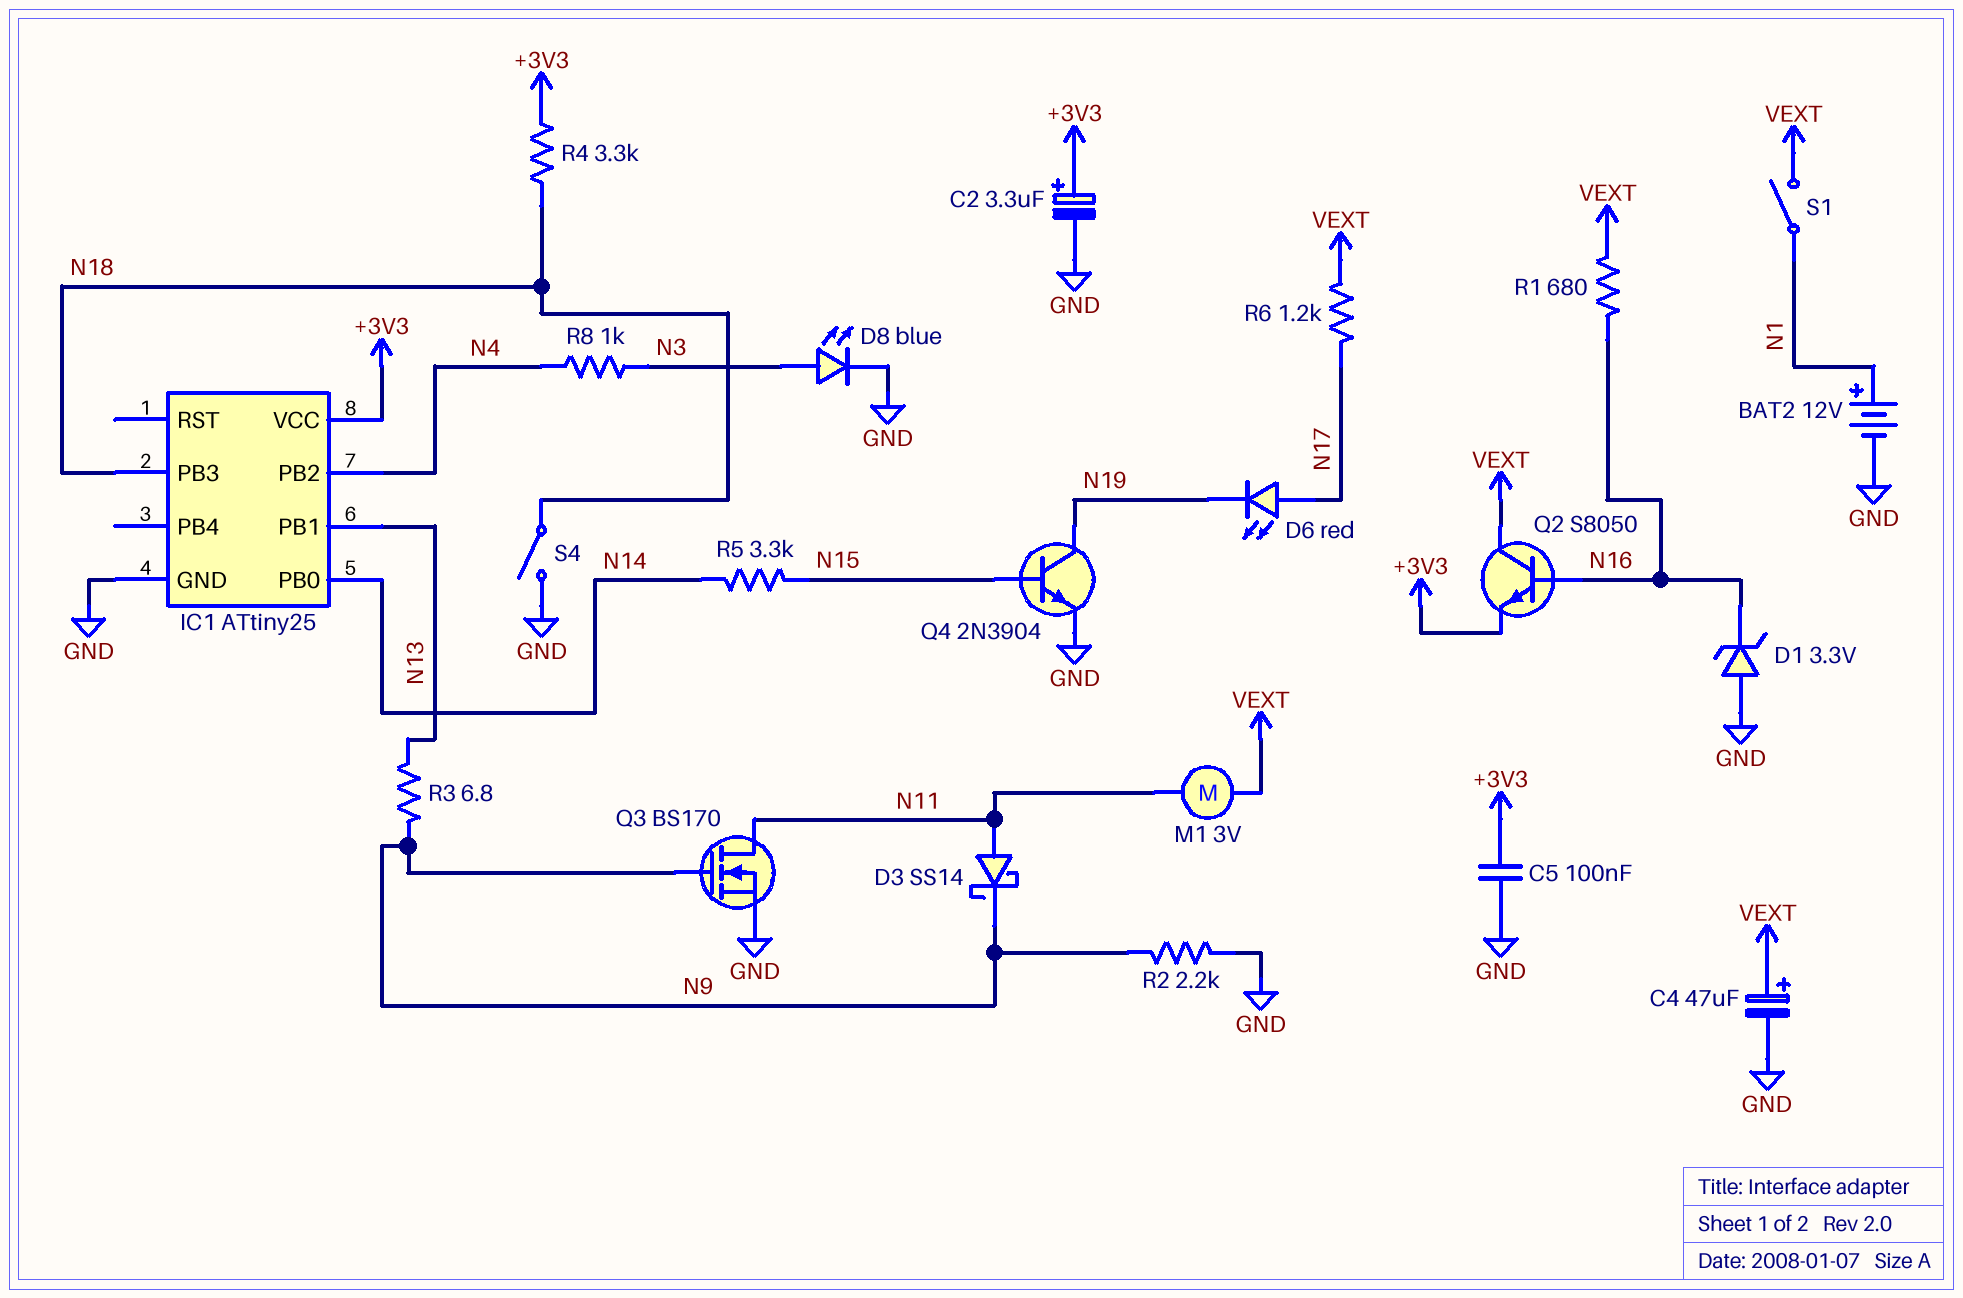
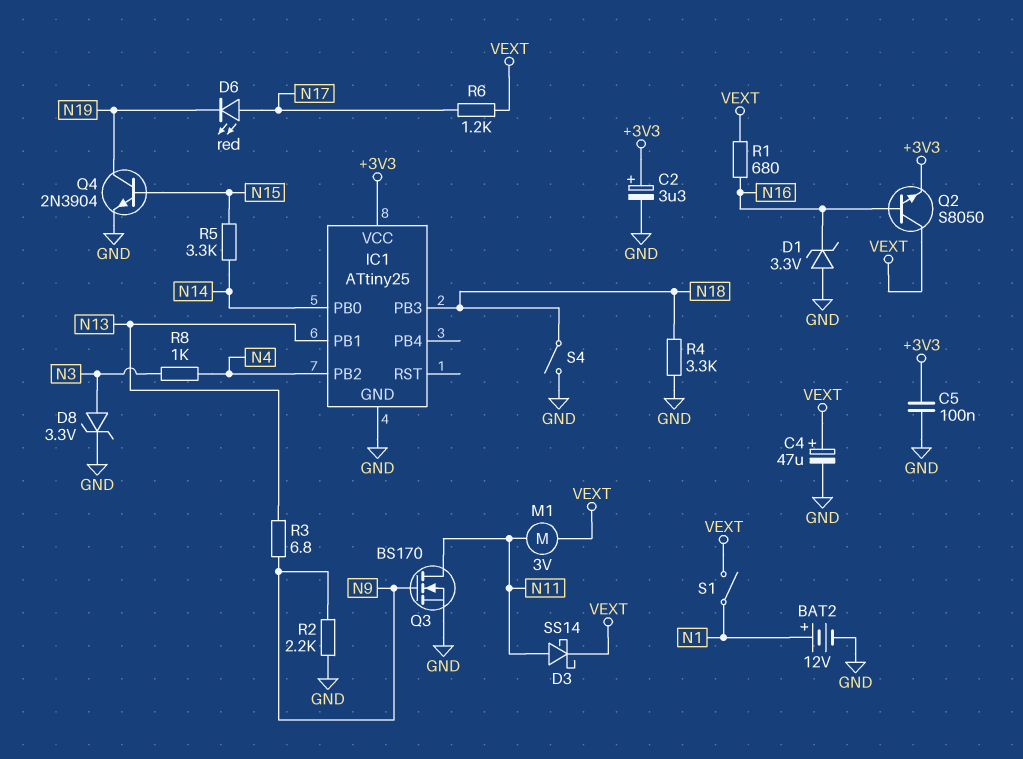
D3: schottky SS14 (A N11, K N9) -> schottky SS14 (A N11, K VEXT)
D8: LED blue (A N3, K GND) -> zener 3.3V (A N3, K GND)
R4: 3.3k (+3V3, N18) -> 3.3k (GND, N18)

